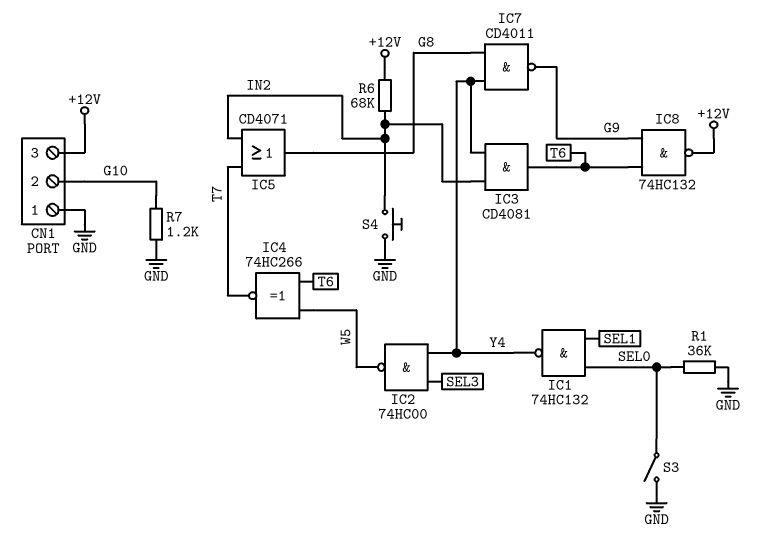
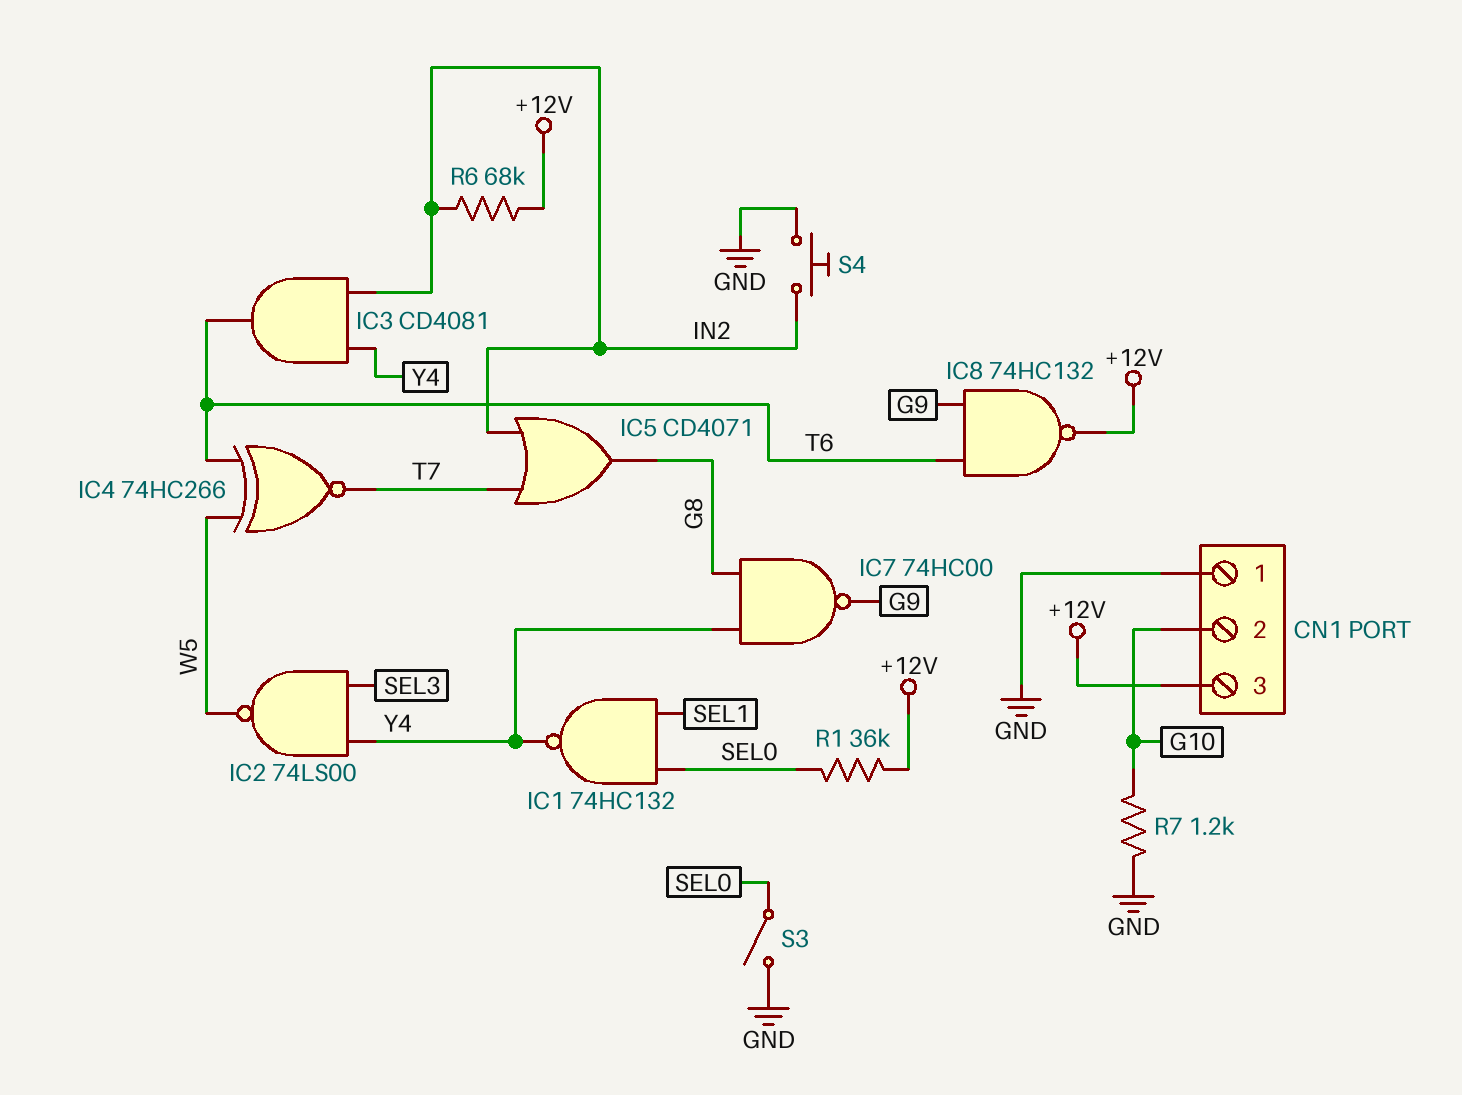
IC2: NAND 74HC00 (in SEL3, in Y4, out W5) -> NAND 74LS00 (in SEL3, in Y4, out W5)
IC7: NAND CD4011 (in G8, in Y4, out G9) -> NAND 74HC00 (in G8, in Y4, out G9)
R1: 36k (GND, SEL0) -> 36k (+12V, SEL0)

